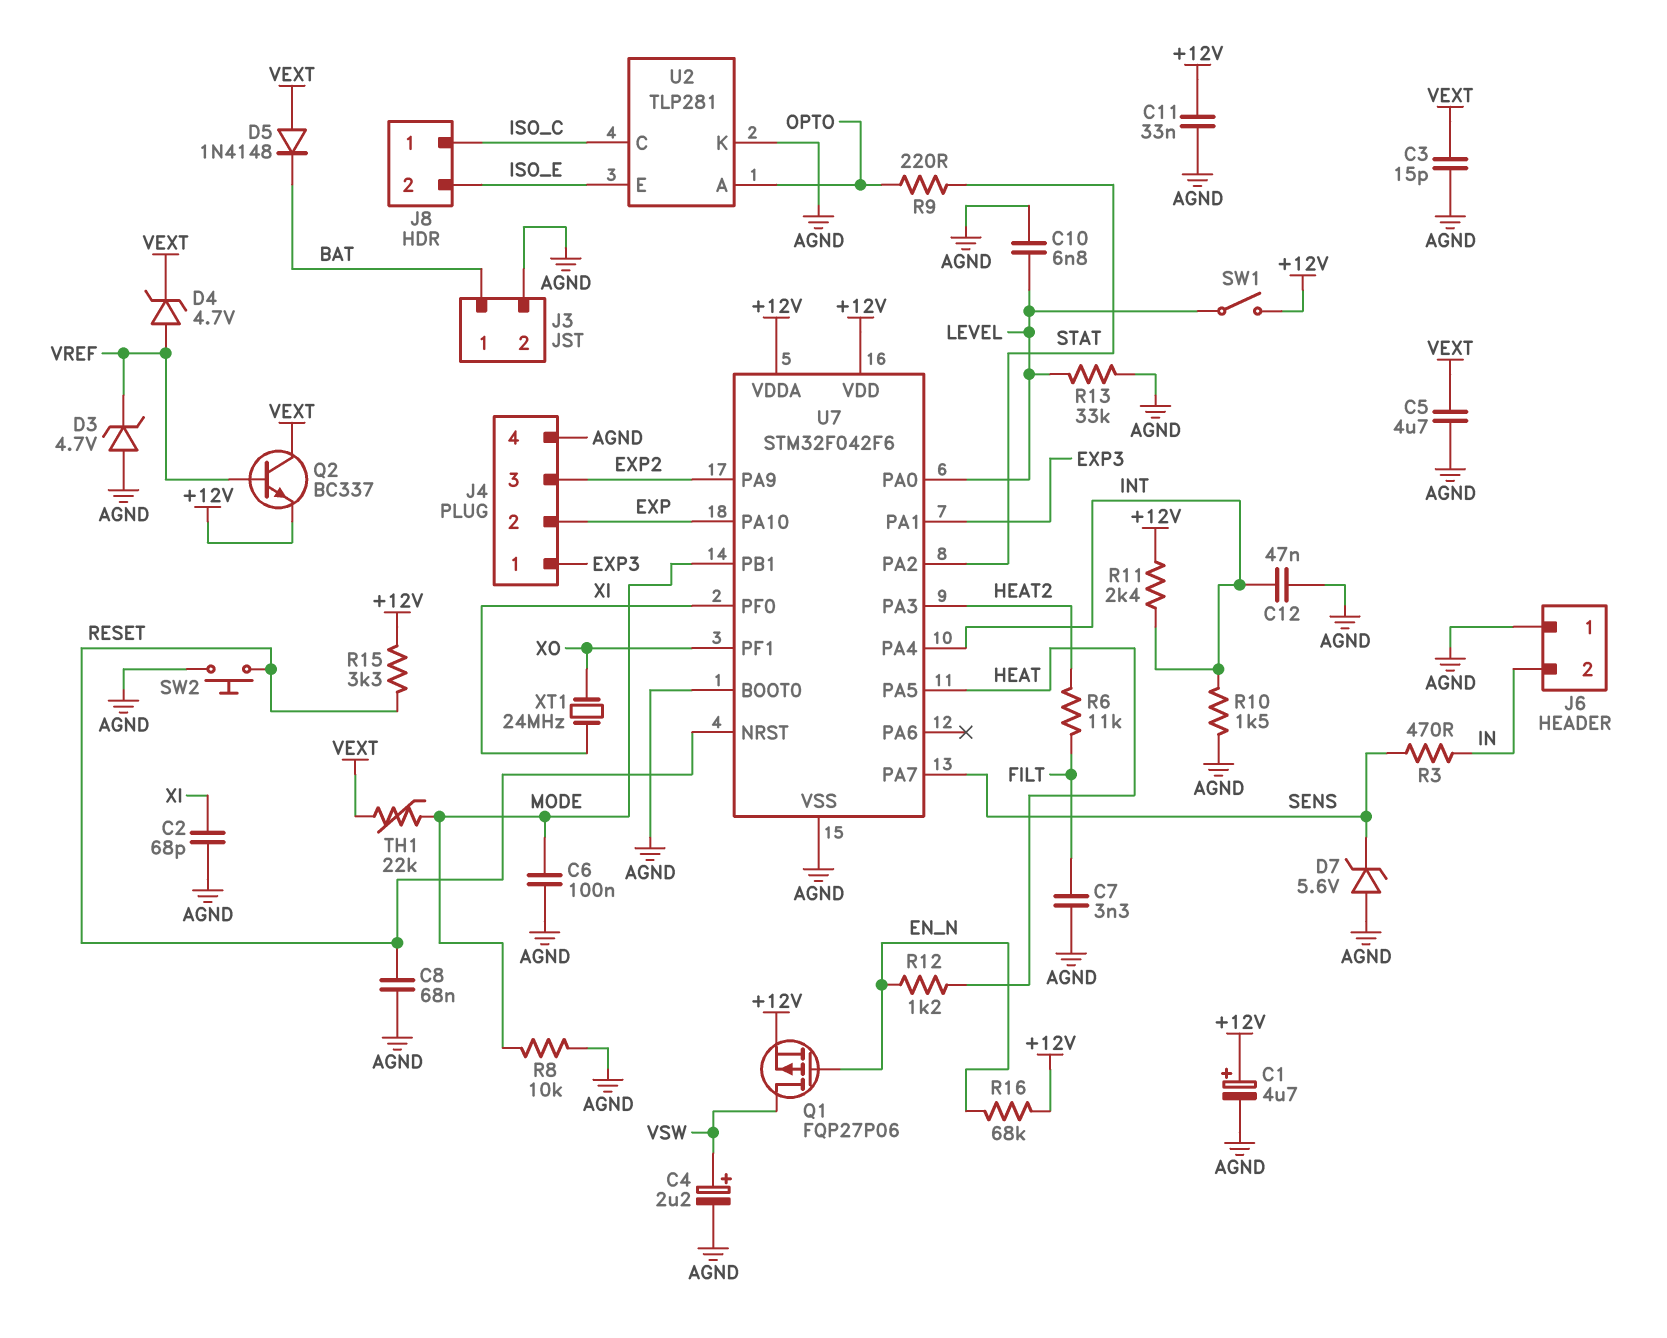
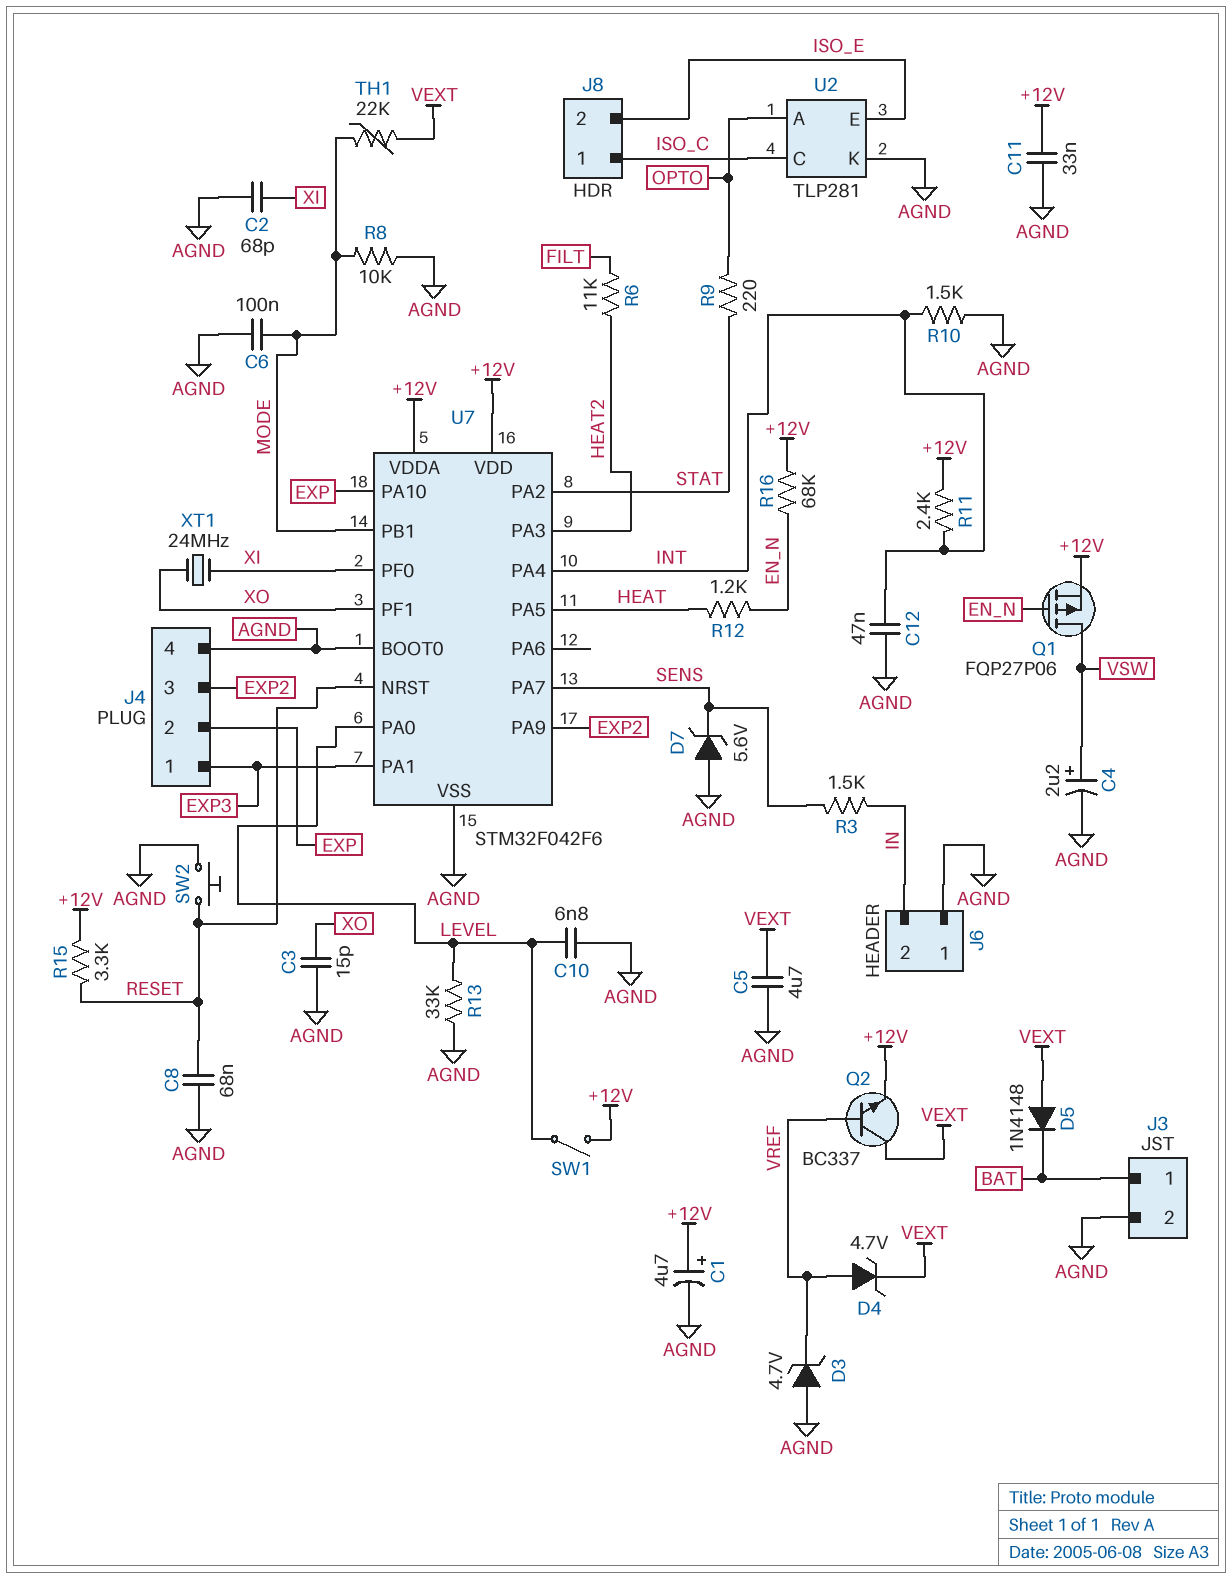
C3: 15pF (AGND, VEXT) -> 15pF (AGND, XO)
C7: 3.3nF (AGND, FILT) -> none
R3: 470 (IN, SENS) -> 1.5k (IN, SENS)

